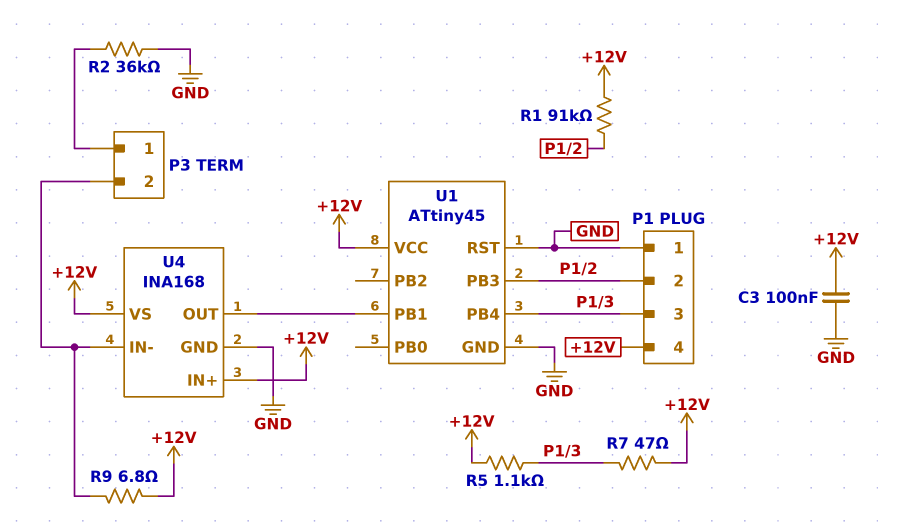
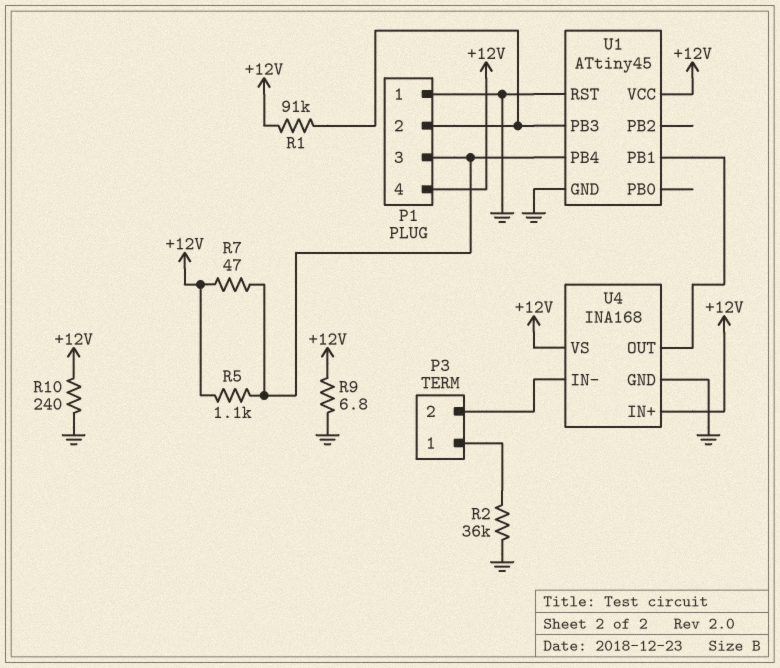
C3: 100nF (+12V, GND) -> none
R9: 6.8 (+12V, P3/2) -> 6.8 (+12V, GND)
R10: none -> 240 (+12V, GND)

